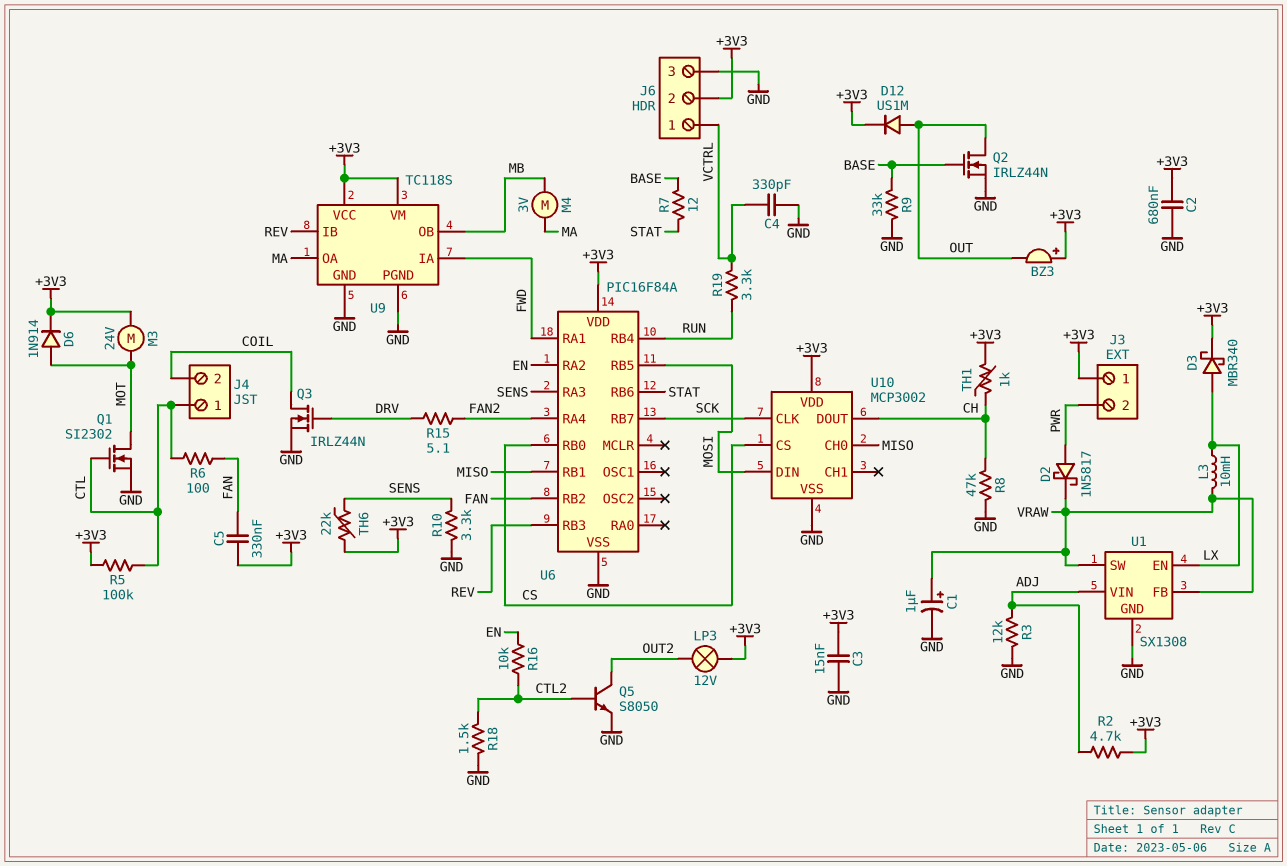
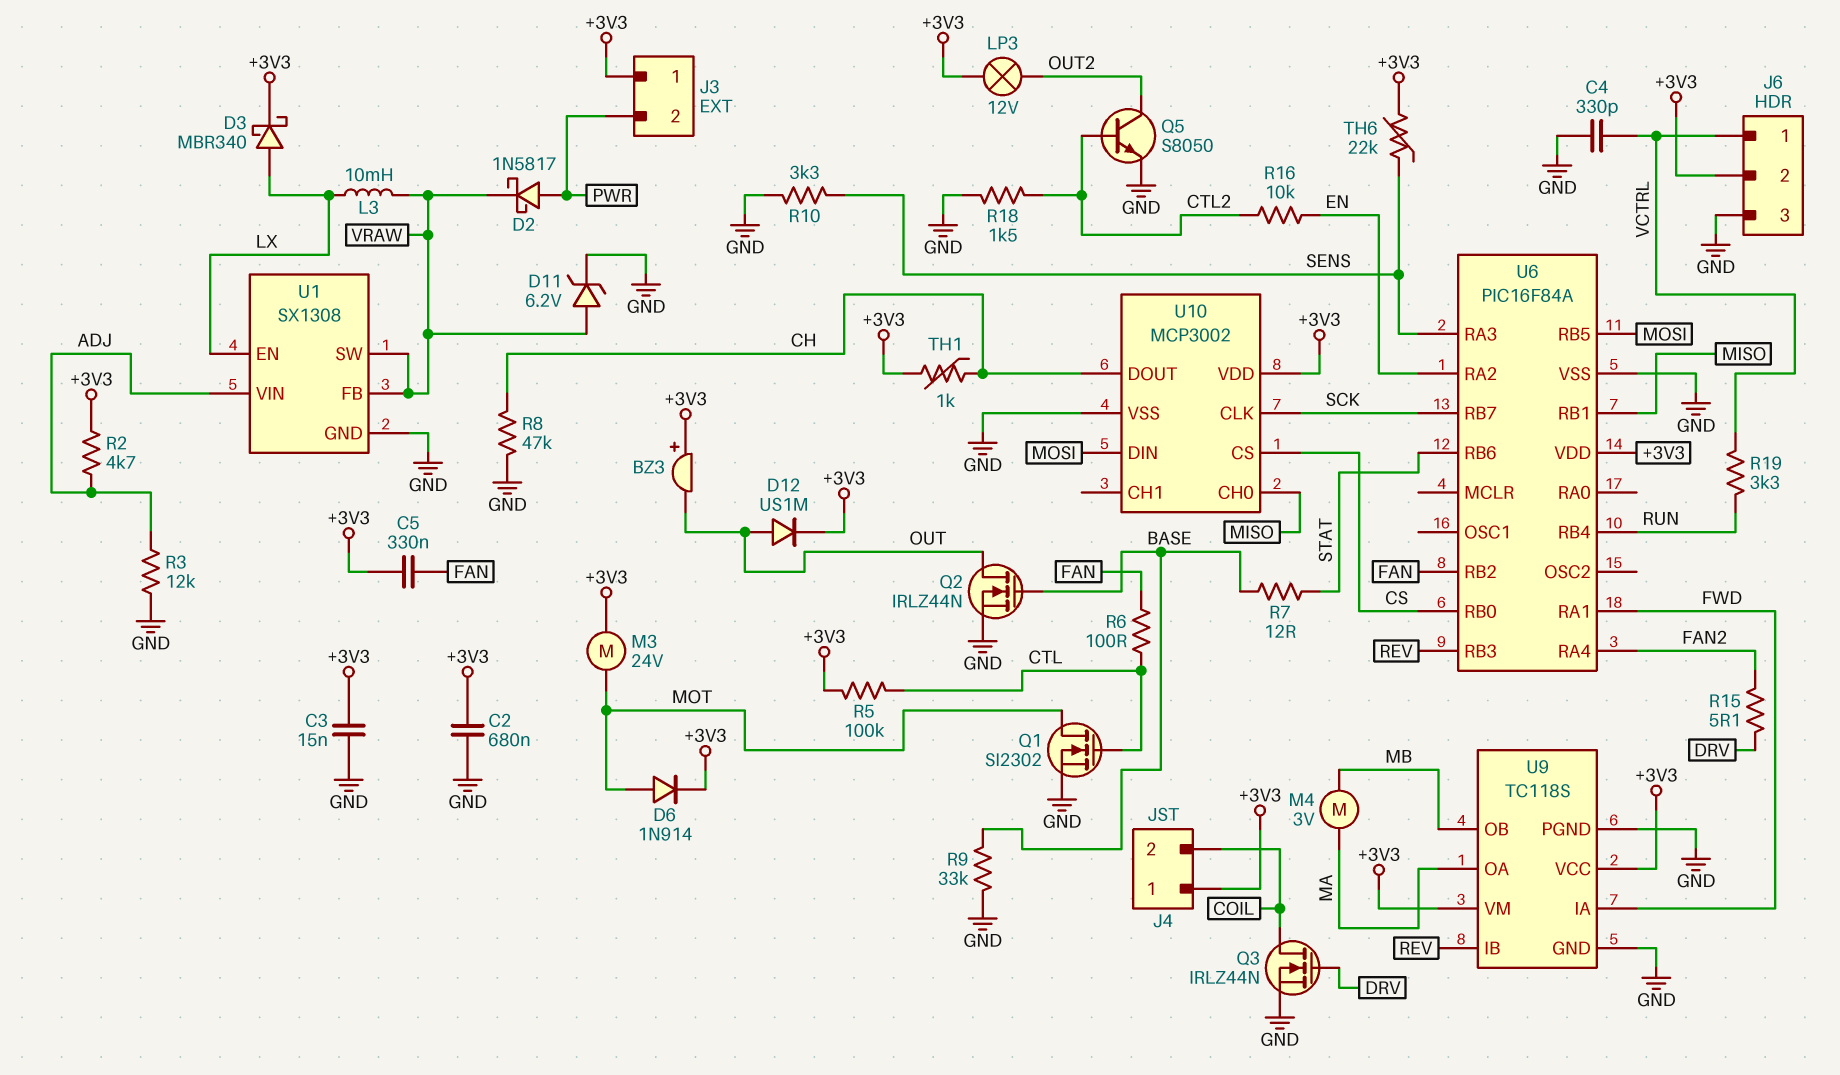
C1: 1uF (plus VRAW, minus GND) -> none
D11: none -> zener 6.2V (A VRAW, K GND)
J4 pin 1: CTL -> +3V3

